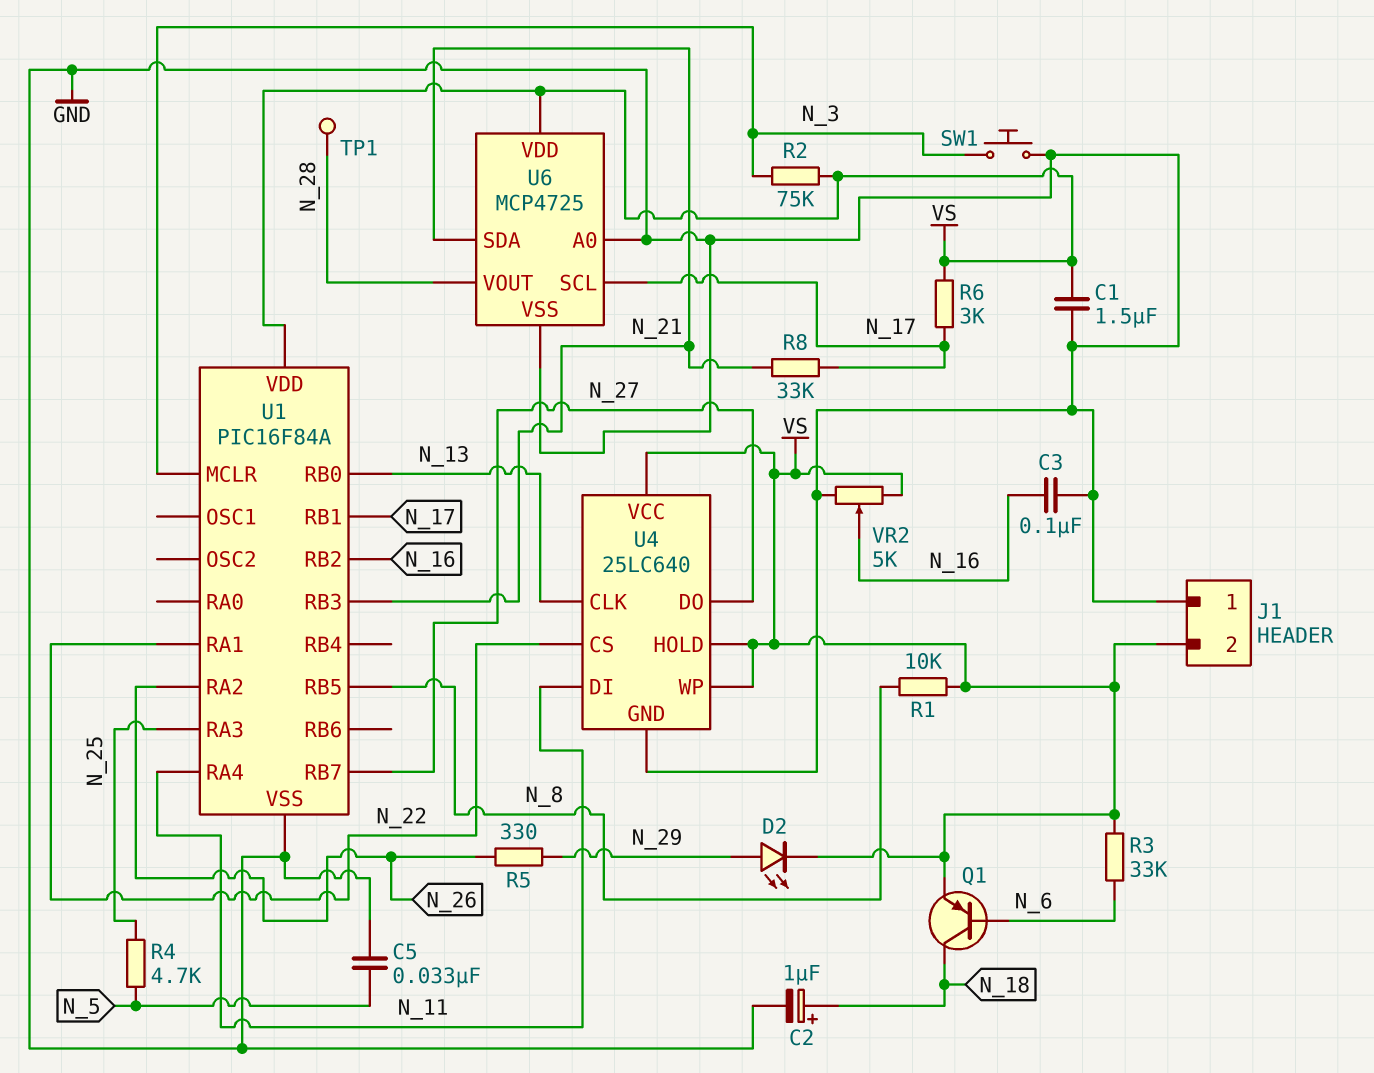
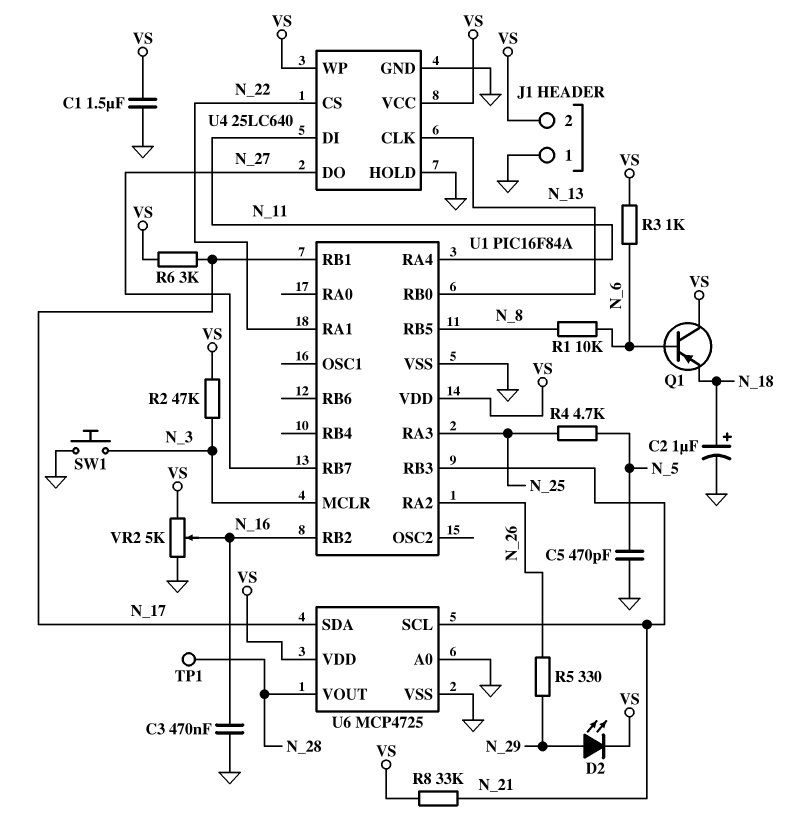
C3: 100nF (GND, N_16) -> 470nF (GND, N_16)
C5: 33nF (GND, N_5) -> 470pF (GND, N_5)
Q1: PNP (B N_6, C N_18, E VS) -> PNP (B N_6, C VS, E N_18)
R1: 10k (N_8, VS) -> 10k (N_6, N_8)
R2: 75k (N_3, VS) -> 47k (N_3, VS)
R3: 33k (N_6, VS) -> 1k (N_6, VS)
R8: 33k (N_17, N_21) -> 33k (N_21, VS)
U4 pin HOLD: VS -> GND
U6 pin SCL: N_17 -> N_21
U6 pin SDA: N_21 -> N_17

